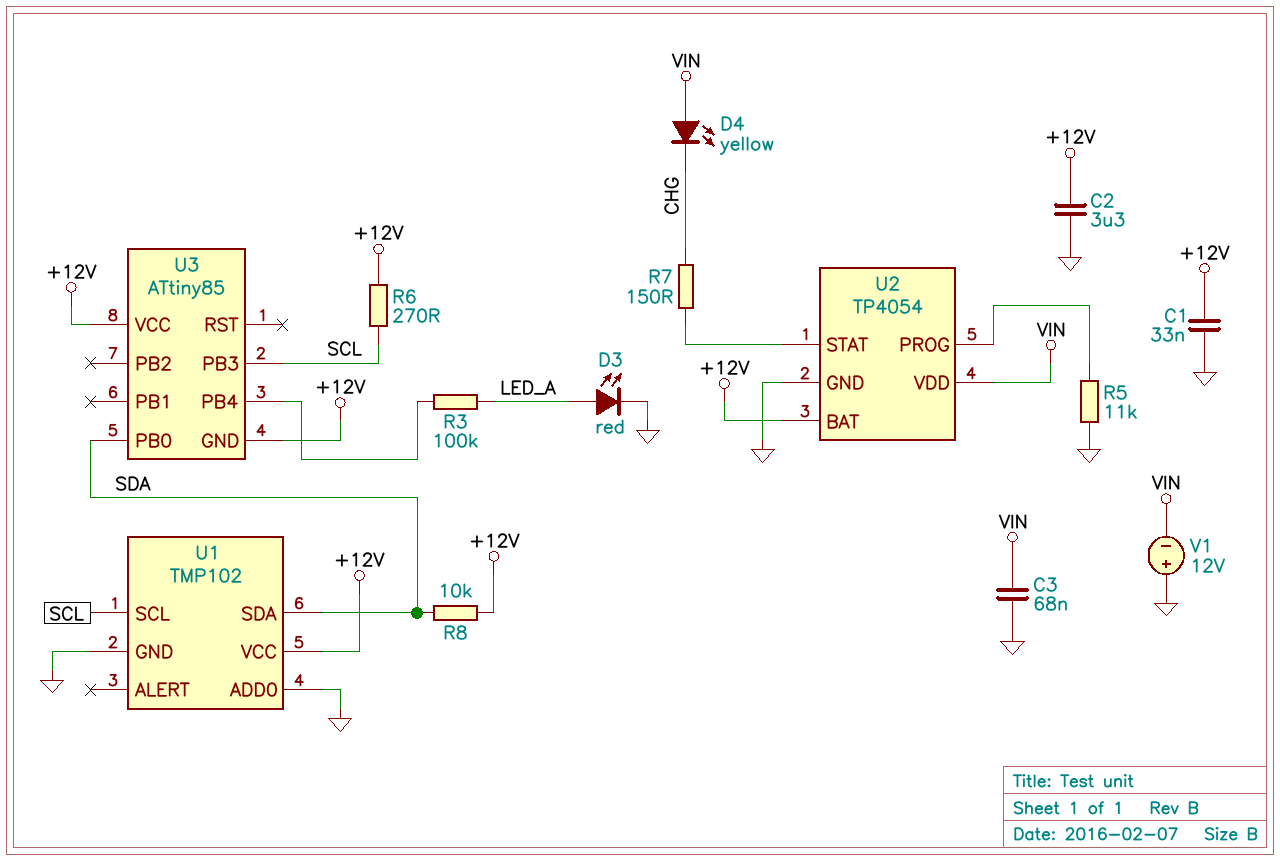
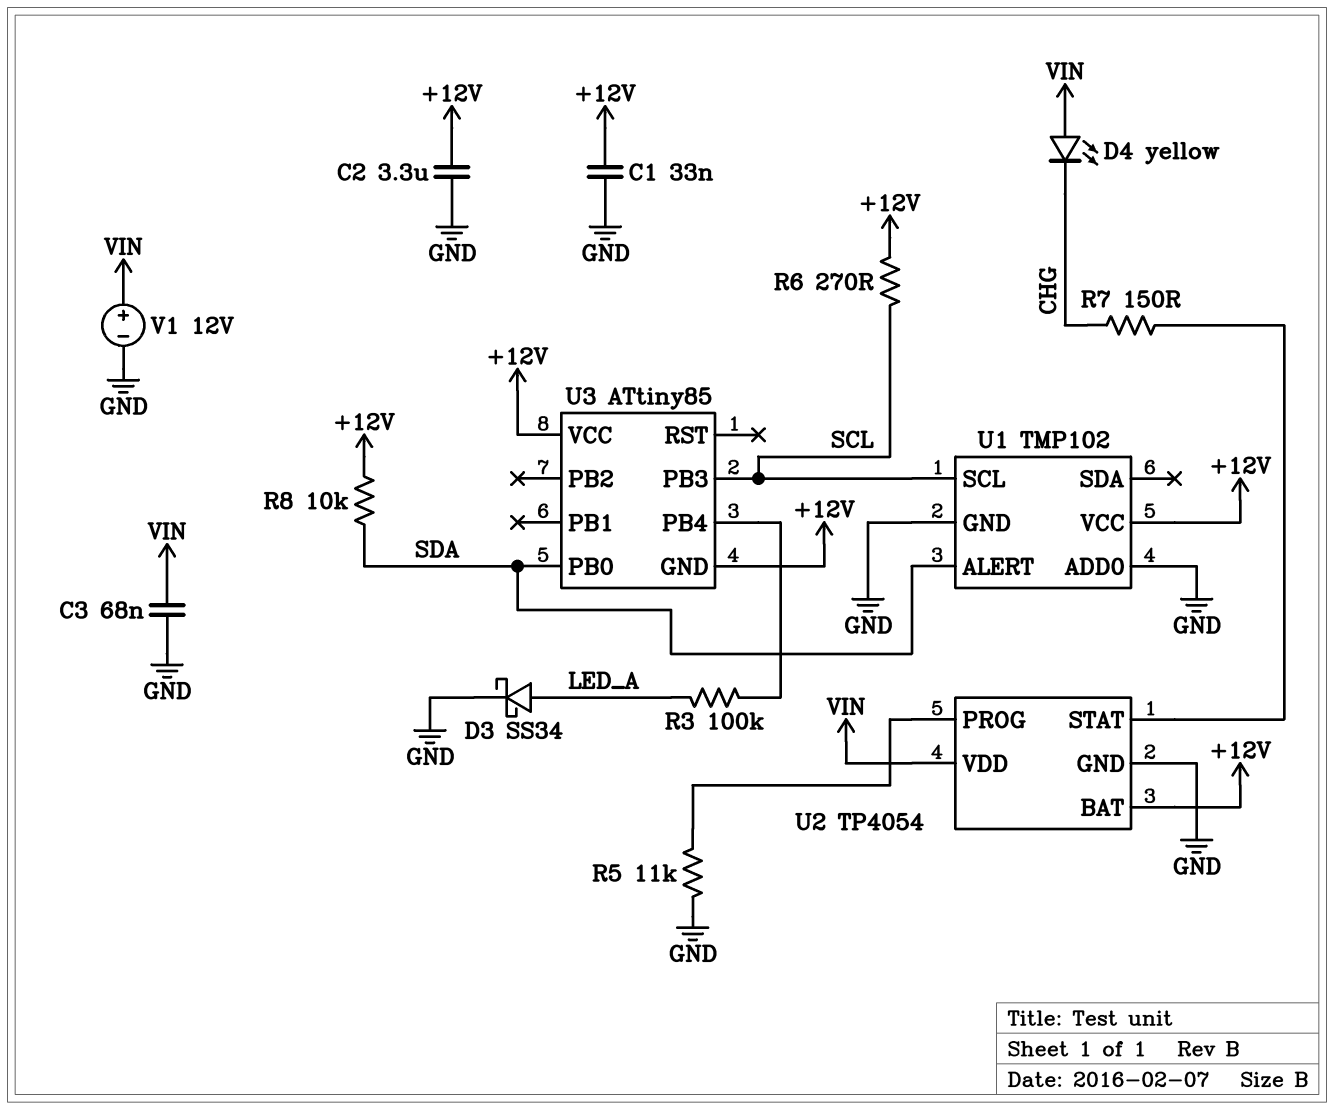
D3: LED red (A LED_A, K GND) -> schottky SS34 (A LED_A, K GND)
U1 pin ALERT: none -> SDA
U1 pin SDA: SDA -> none
V1: 12V (plus GND, minus VIN) -> 12V (plus VIN, minus GND)

